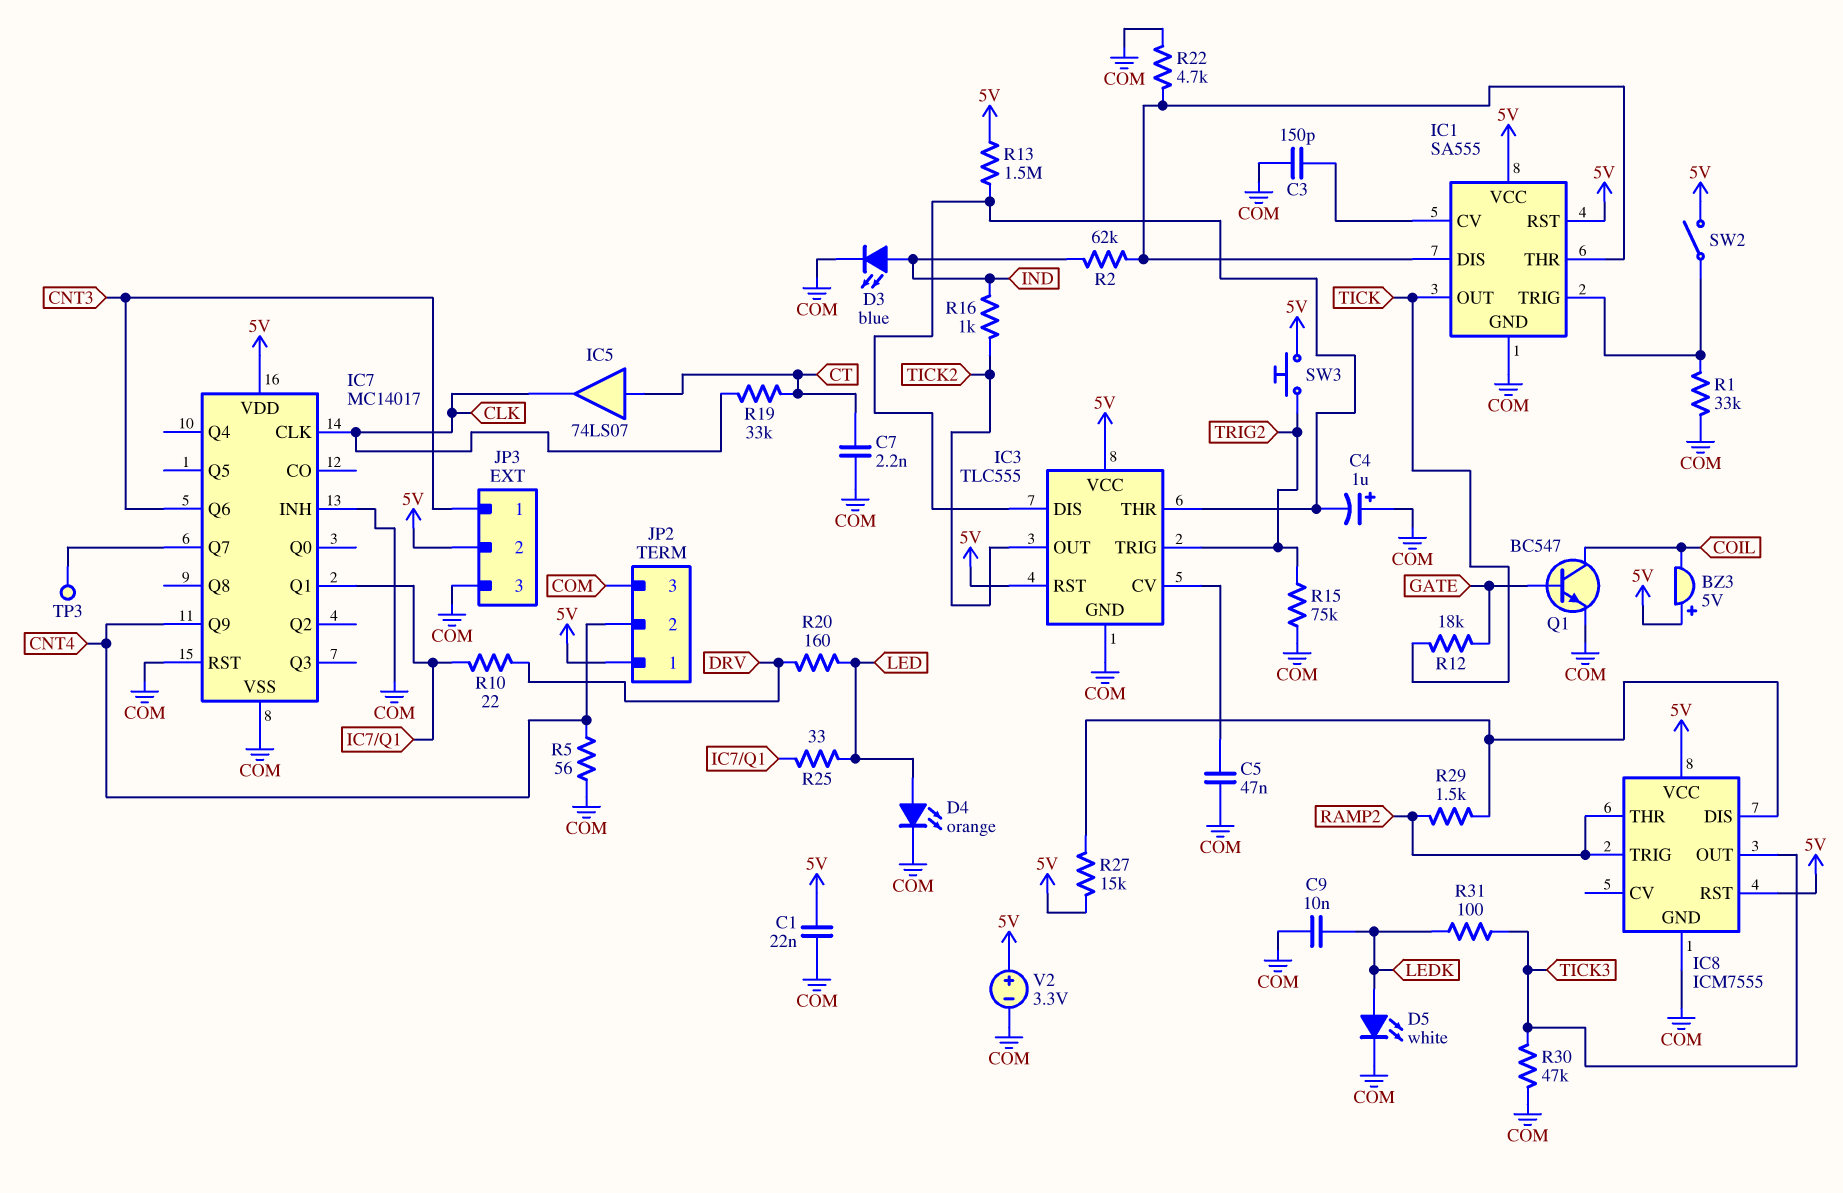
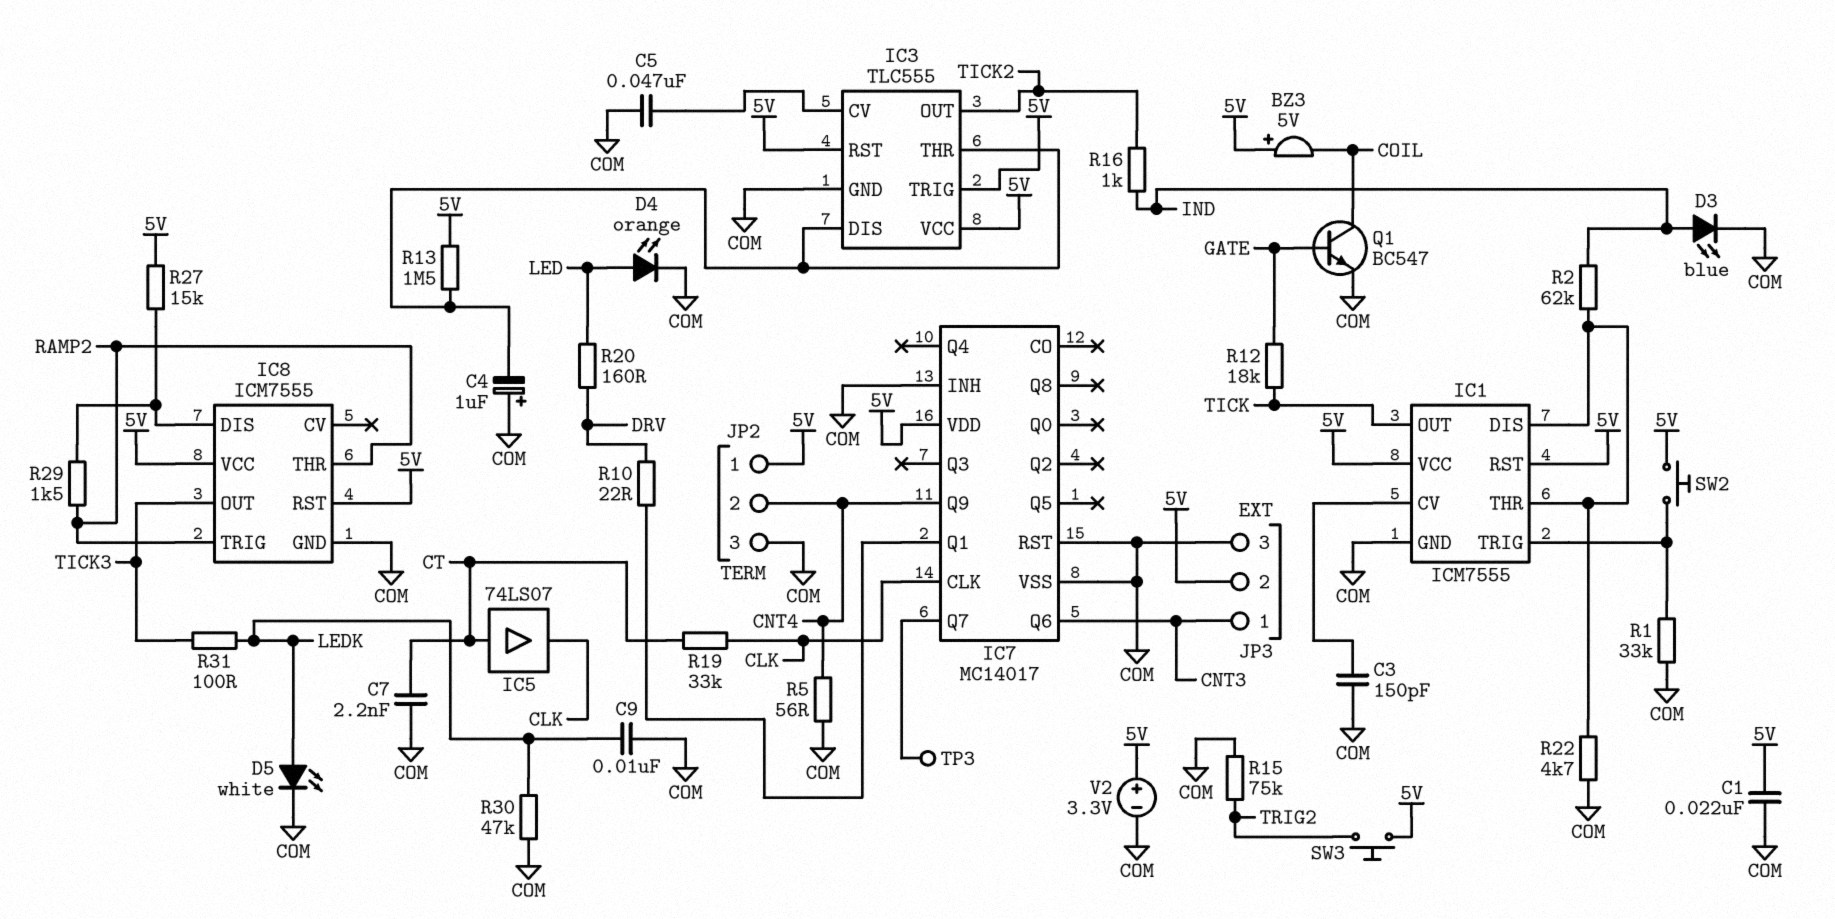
IC1: SA555 -> ICM7555
IC3 pin TRIG: TRIG2 -> 5V
R25: 33 (IC7/Q1, LED) -> none
R30: 47k (COM, TICK3) -> 47k (COM, LEDK)
SW2: switch (5V, IC1/TRIG) -> button (5V, IC1/TRIG)

